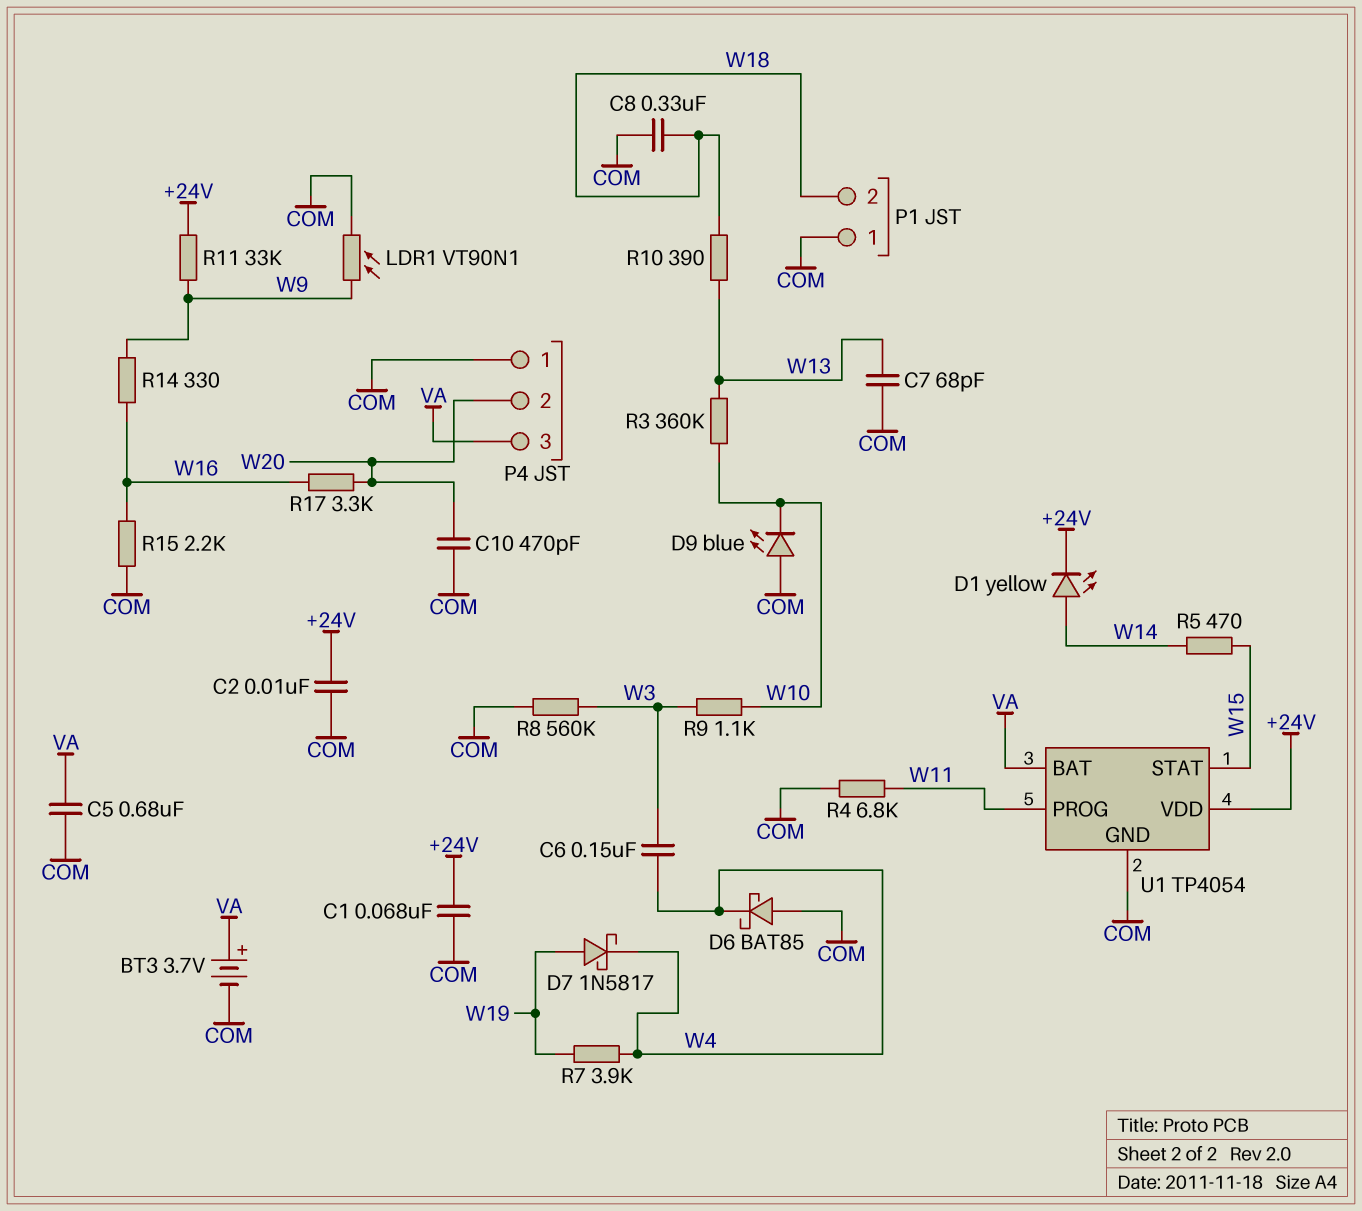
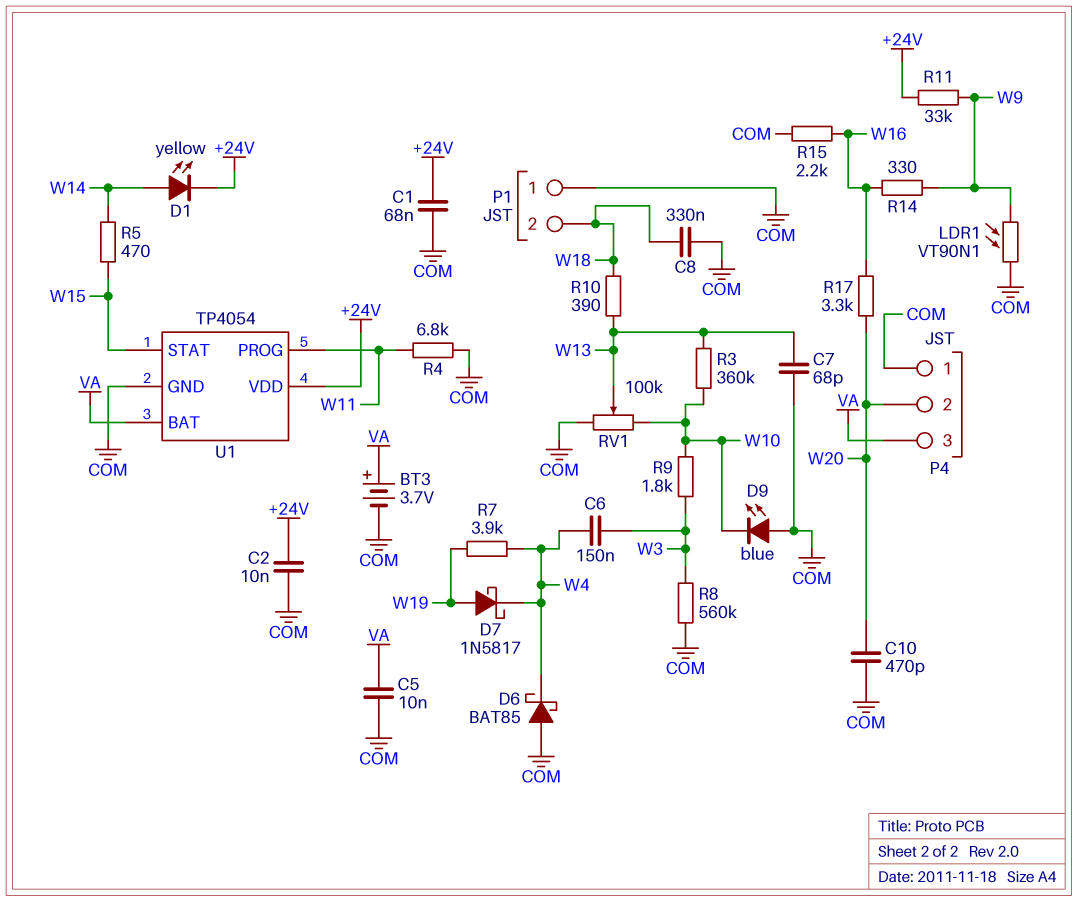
C5: 680nF (COM, VA) -> 10nF (COM, VA)
R9: 1.1k (W3, W10) -> 1.8k (W3, W10)
RV1: none -> 100k (COM, W10, wiper W13)

